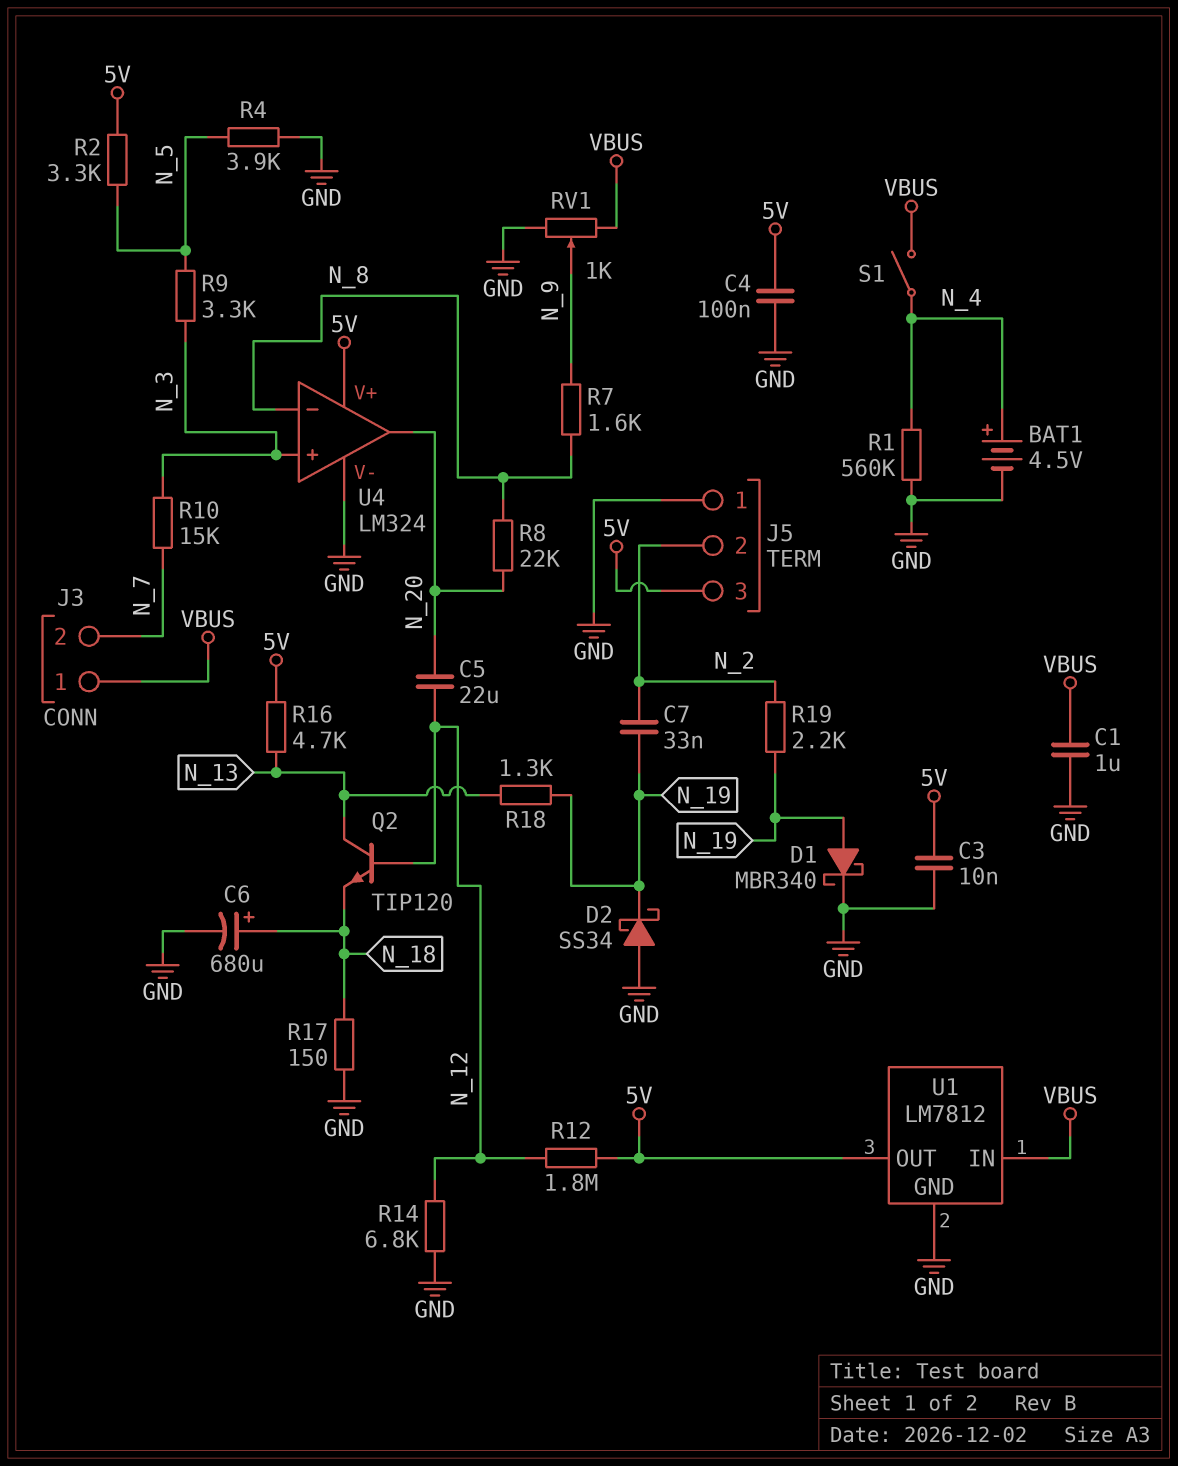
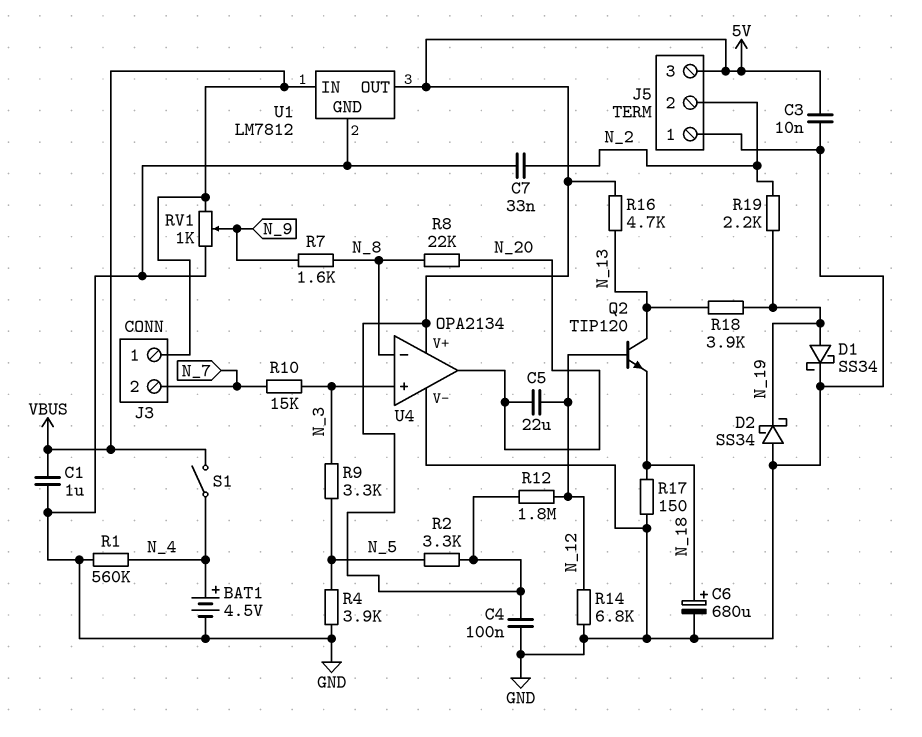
C7: 33nF (N_2, N_19) -> 33nF (GND, N_2)
D1: schottky MBR340 (A N_19, K GND) -> schottky SS34 (A N_19, K GND)
R18: 1.3k (N_13, N_19) -> 3.9k (N_13, N_19)
U4: LM324 -> OPA2134

